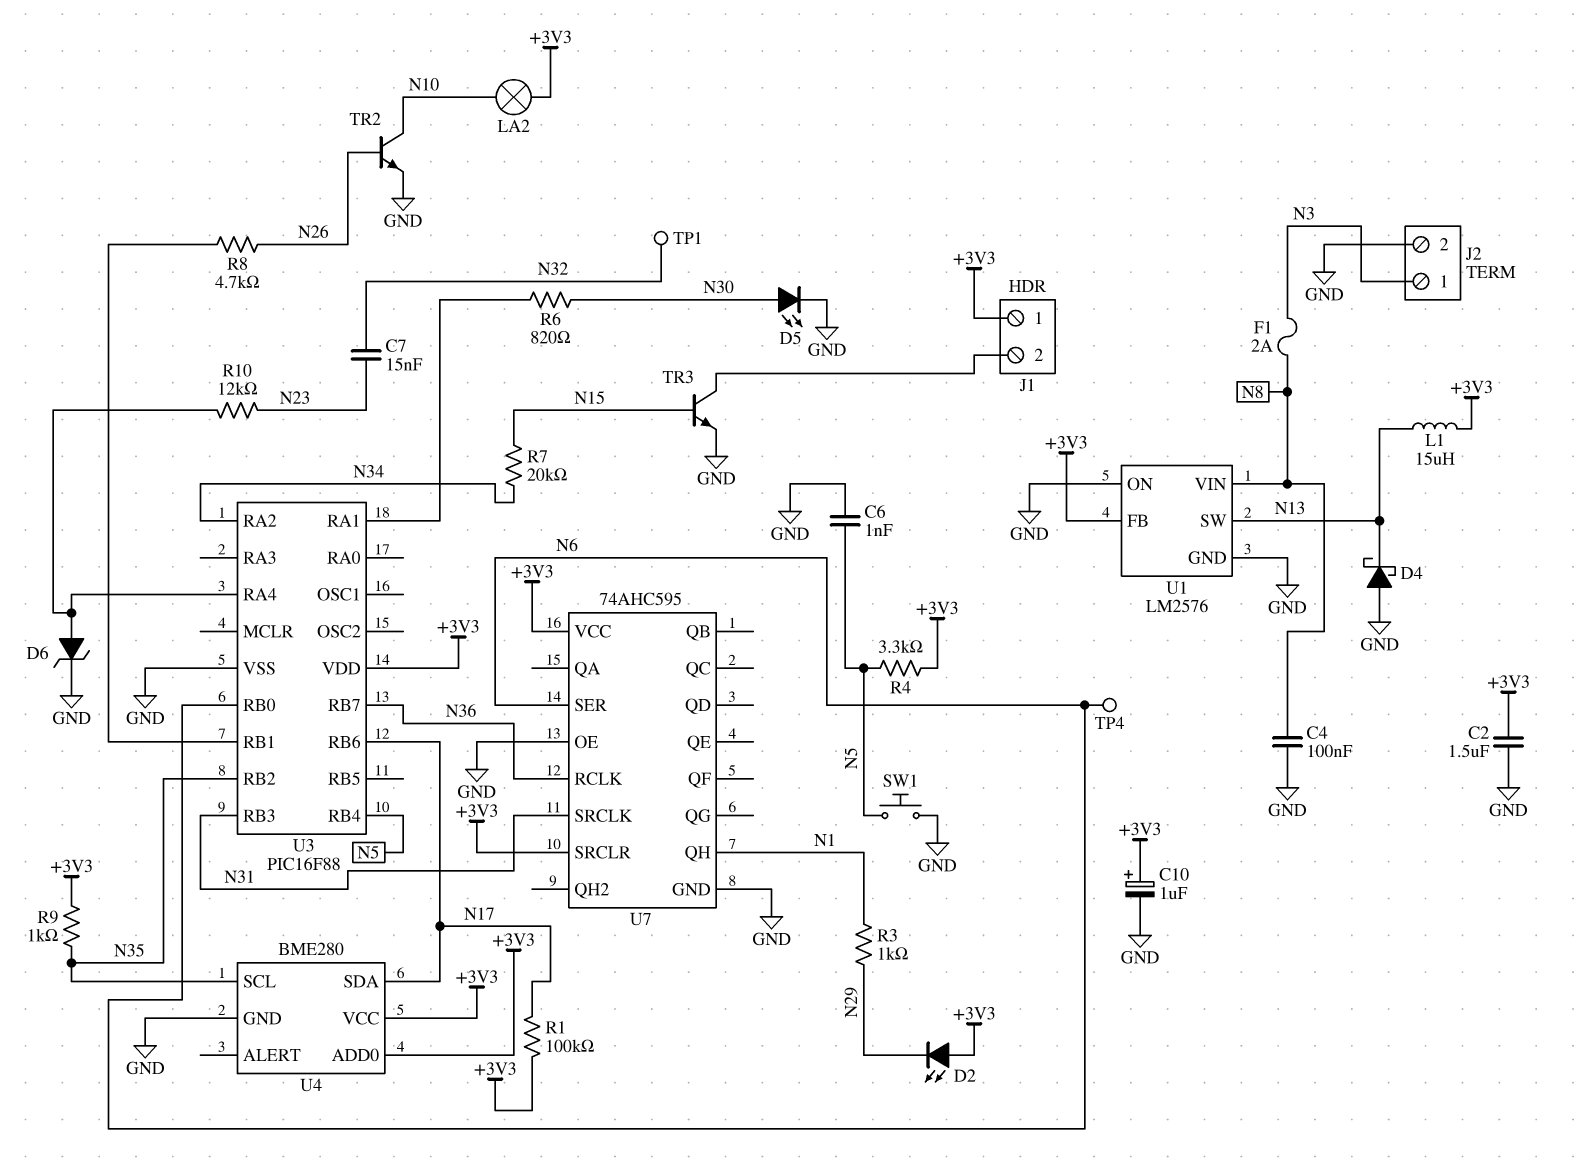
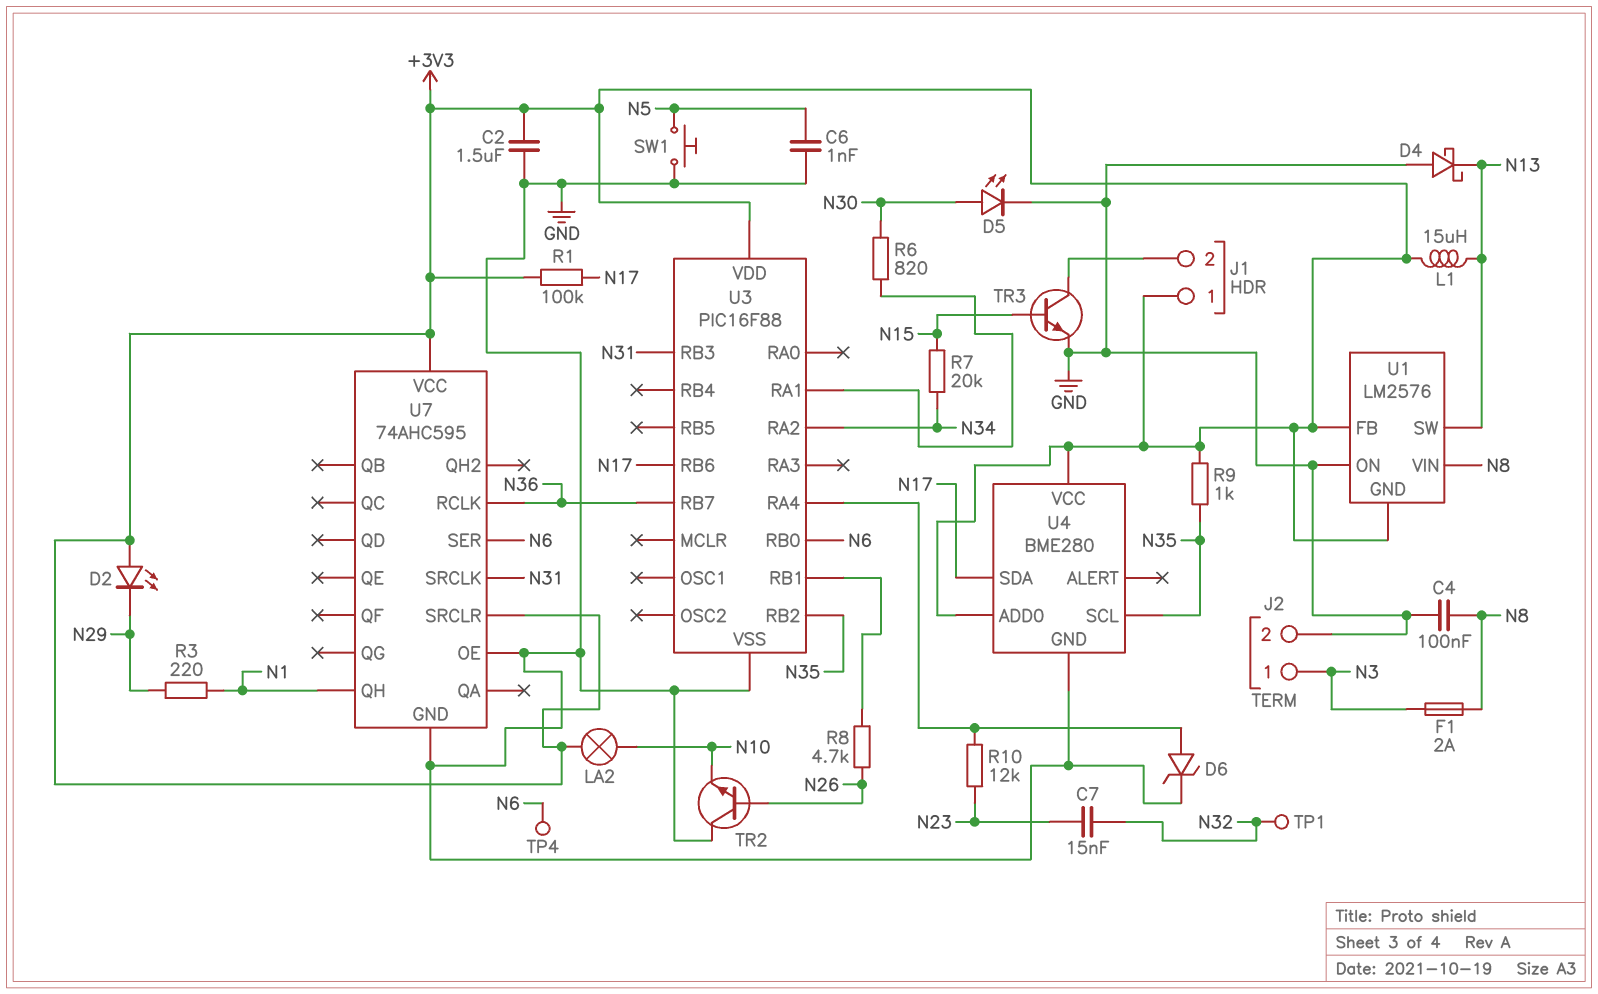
C10: 1uF (plus +3V3, minus GND) -> none
R3: 1k (N1, N29) -> 220 (N1, N29)
R4: 3.3k (+3V3, N5) -> none
TR2: NPN (B N26, C N10, E GND) -> NPN (B N26, C GND, E N10)
U1 pin GND: GND -> +3V3
U3 pin RB4: N5 -> none

